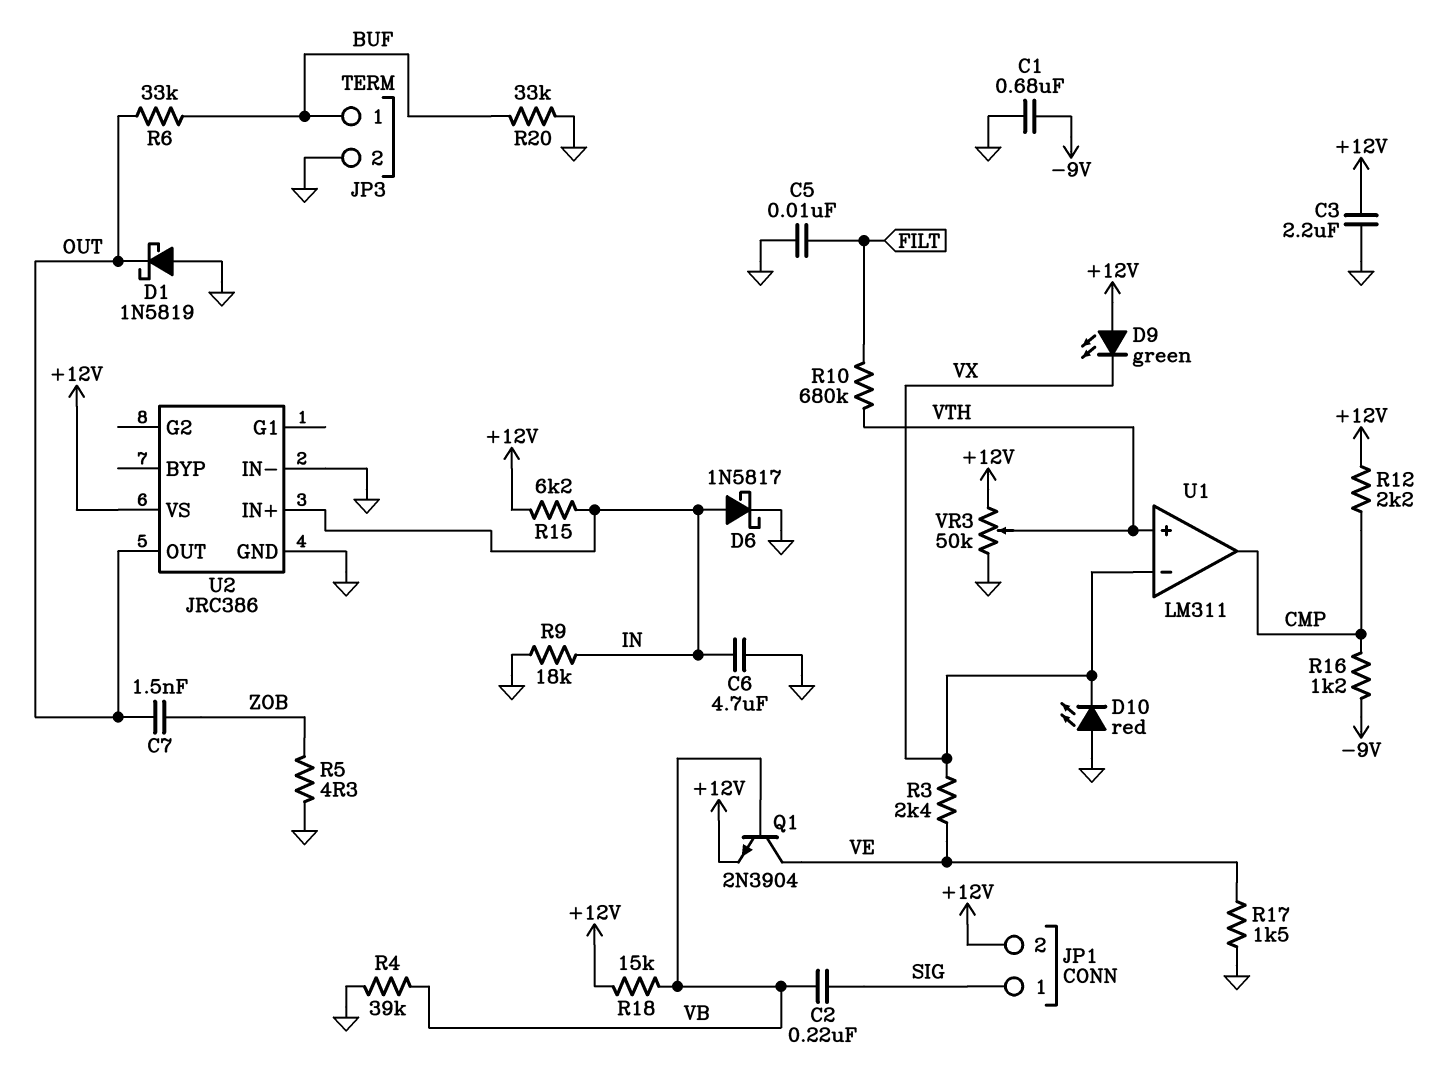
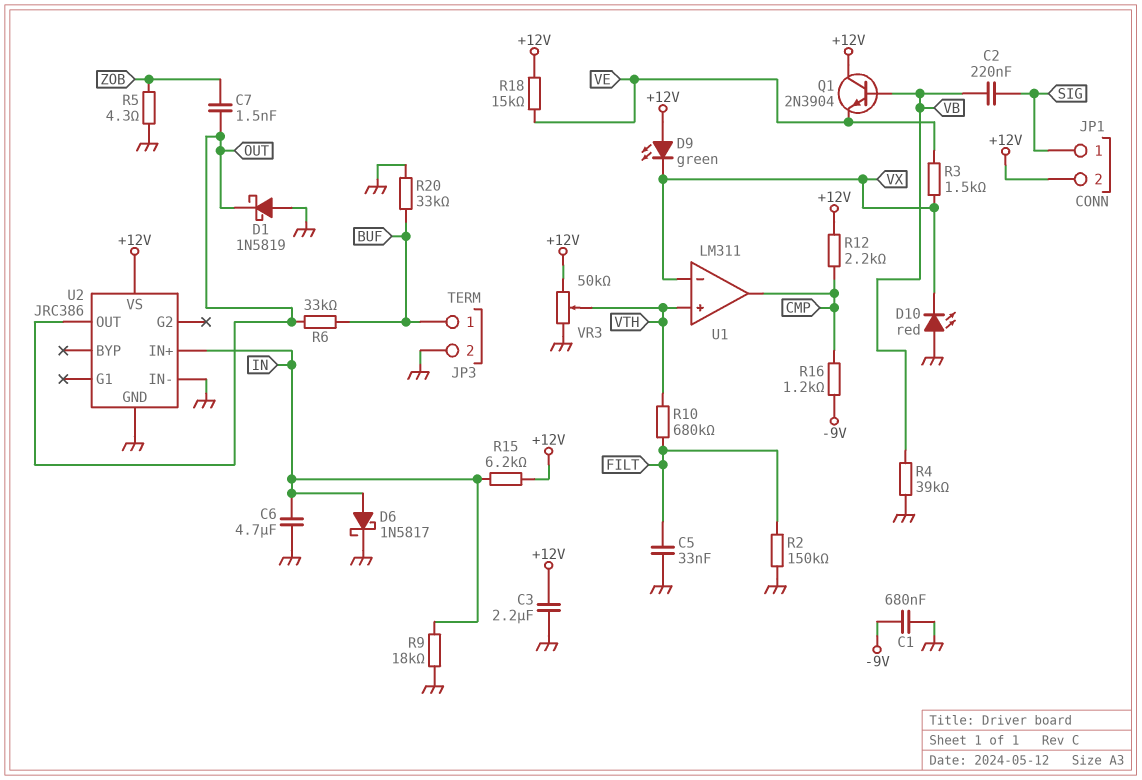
C5: 10nF (FILT, GND) -> 33nF (FILT, GND)
Q1: NPN 2N3904 (B VB, C VE, E +12V) -> NPN 2N3904 (B VB, C +12V, E VE)
R2: none -> 150k (FILT, GND)
R3: 2.4k (VE, VX) -> 1.5k (VE, VX)
R17: 1.5k (GND, VE) -> none
R18: 15k (+12V, VB) -> 15k (+12V, VE)

